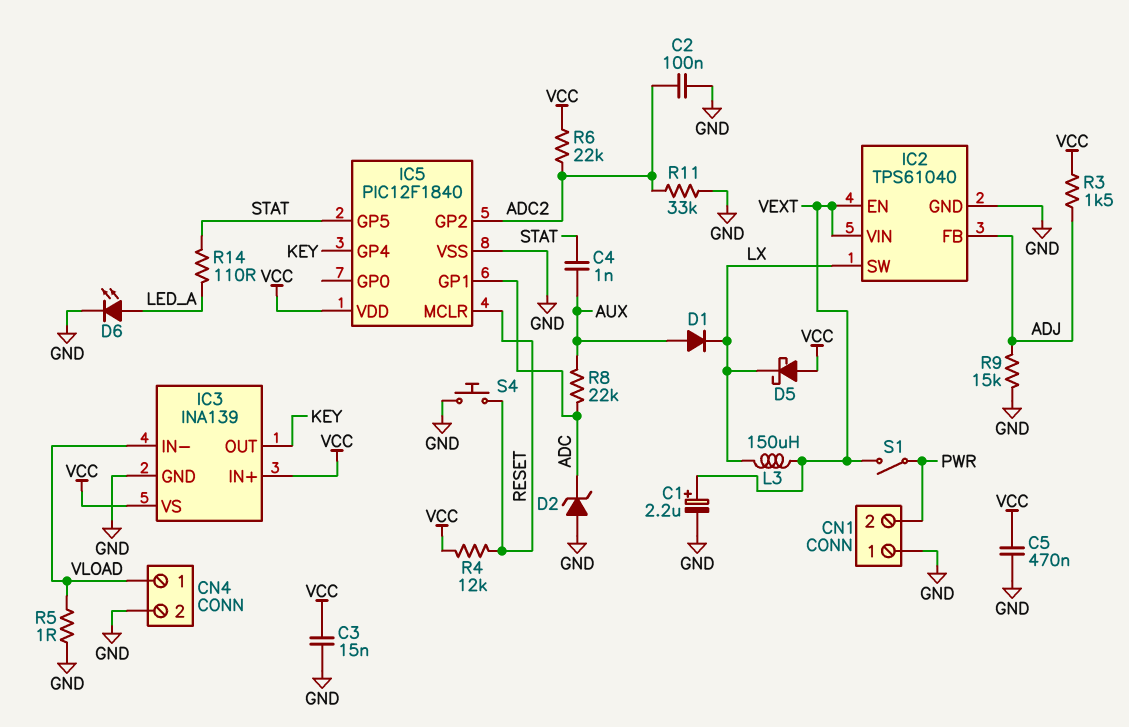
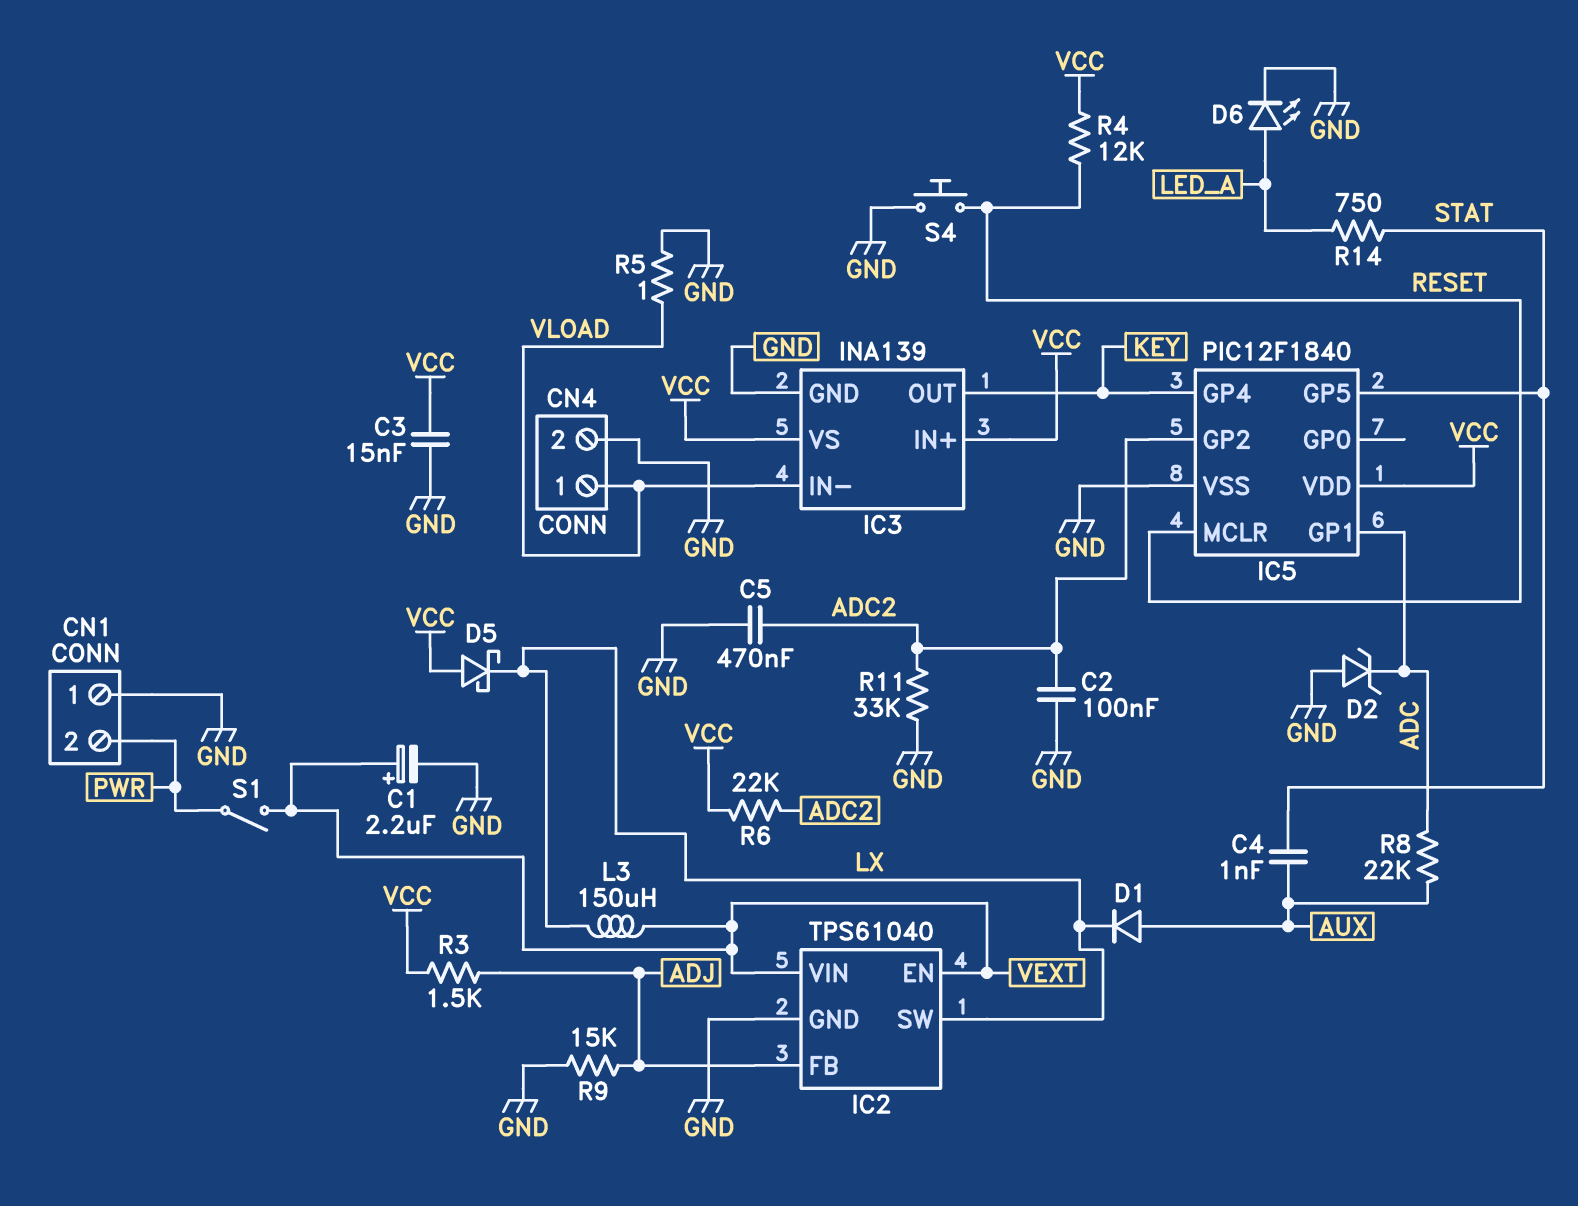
C5: 470nF (GND, VCC) -> 470nF (ADC2, GND)
R14: 110 (LED_A, STAT) -> 750 (LED_A, STAT)

